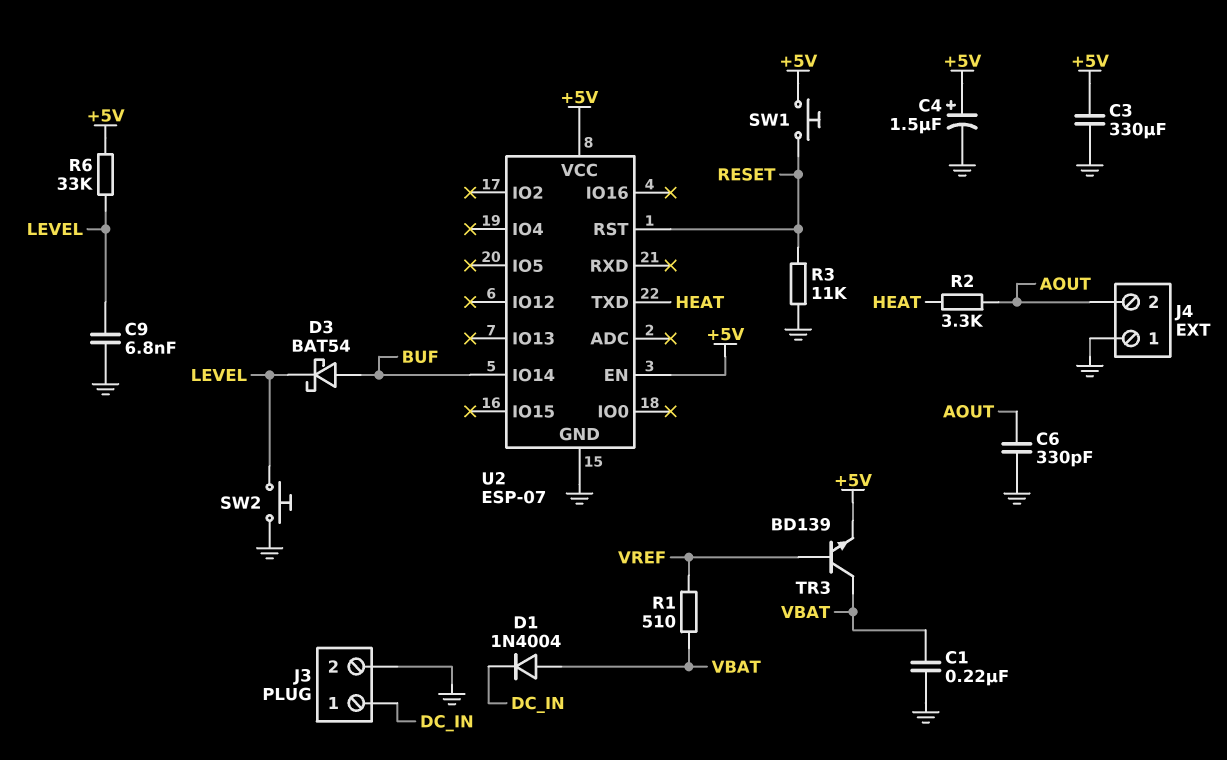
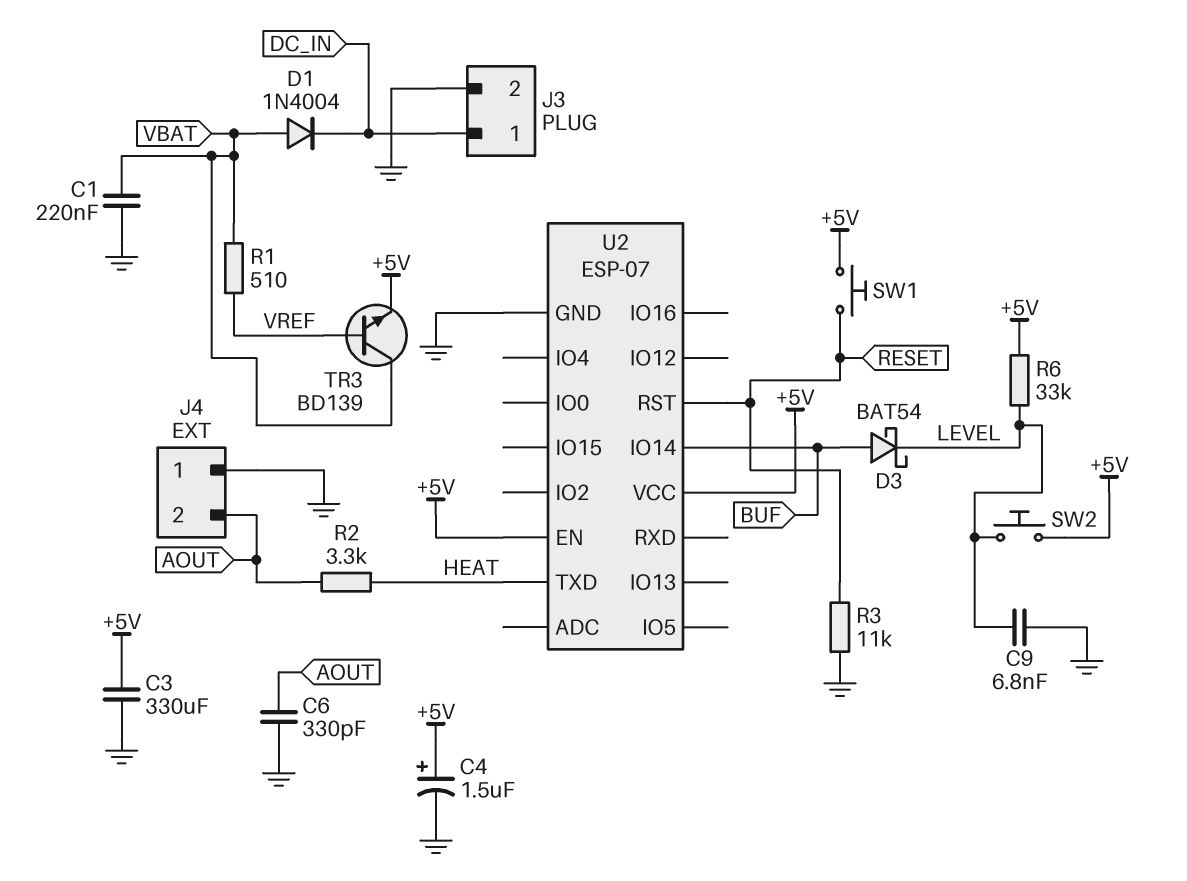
SW2: button (GND, LEVEL) -> button (+5V, LEVEL)

